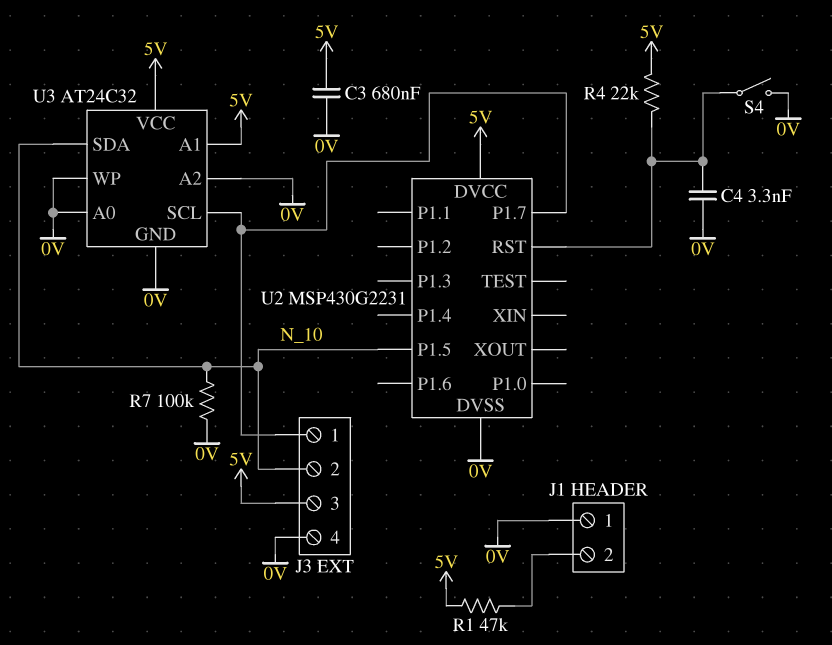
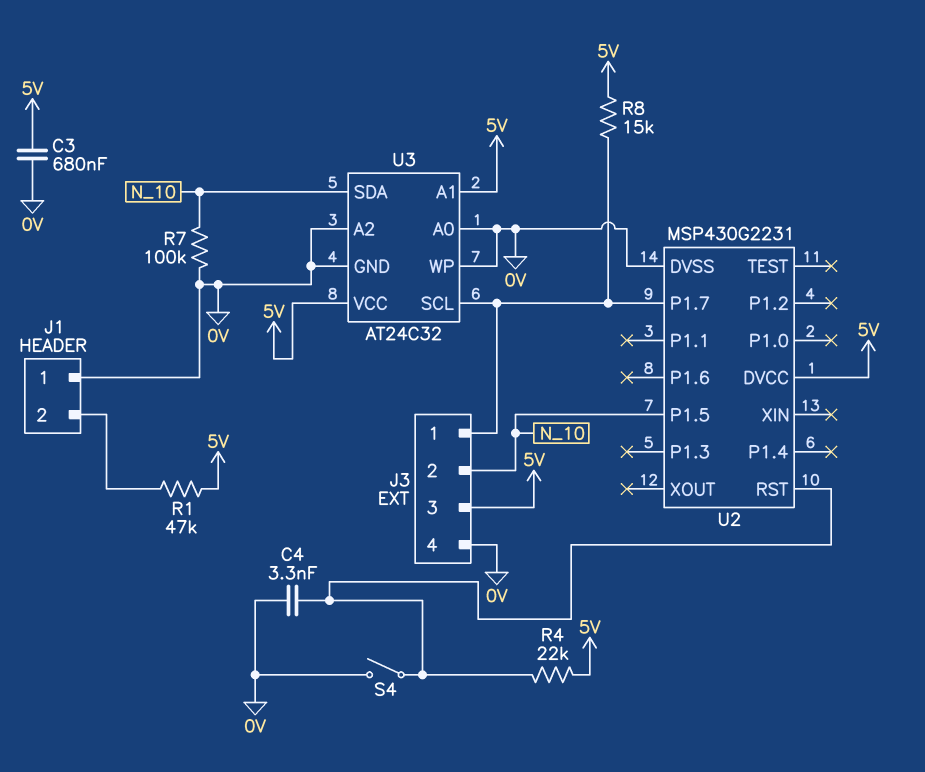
R8: none -> 15k (5V, J3/1)

